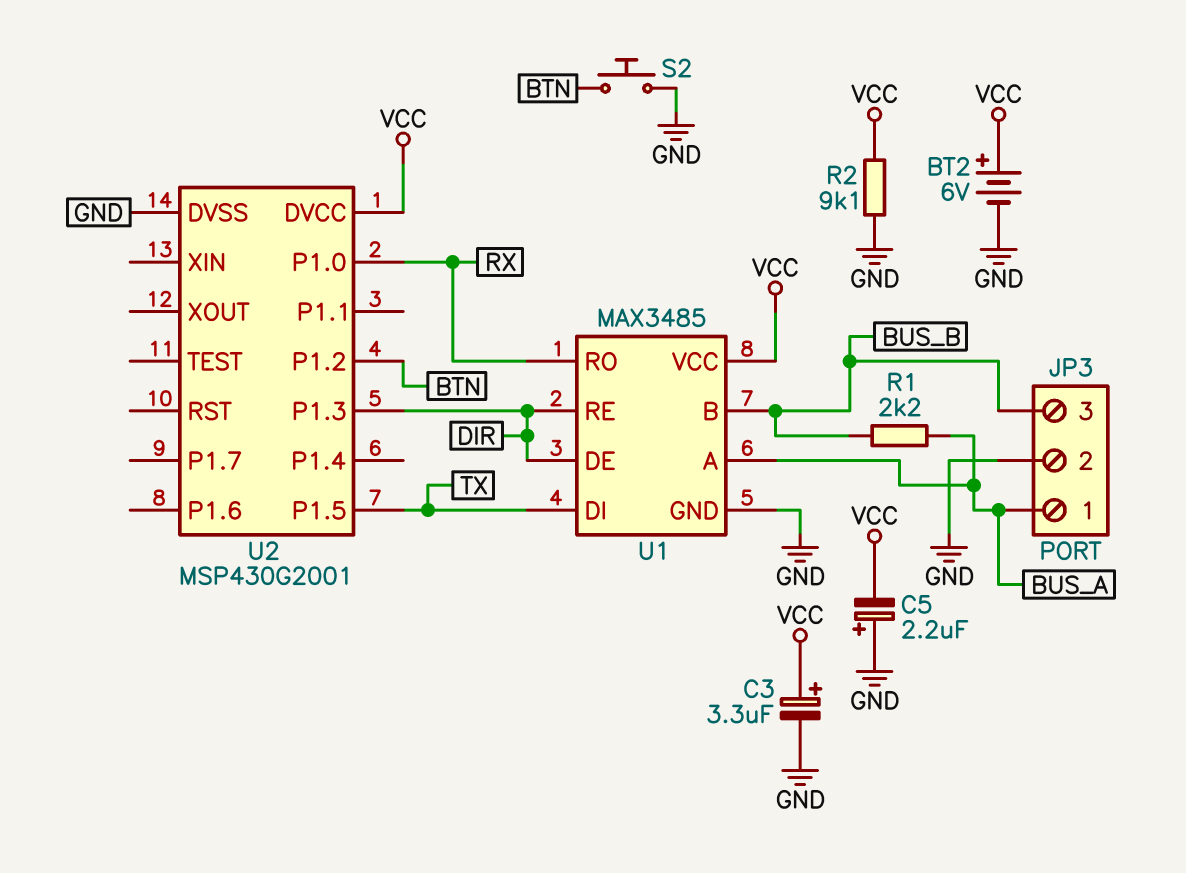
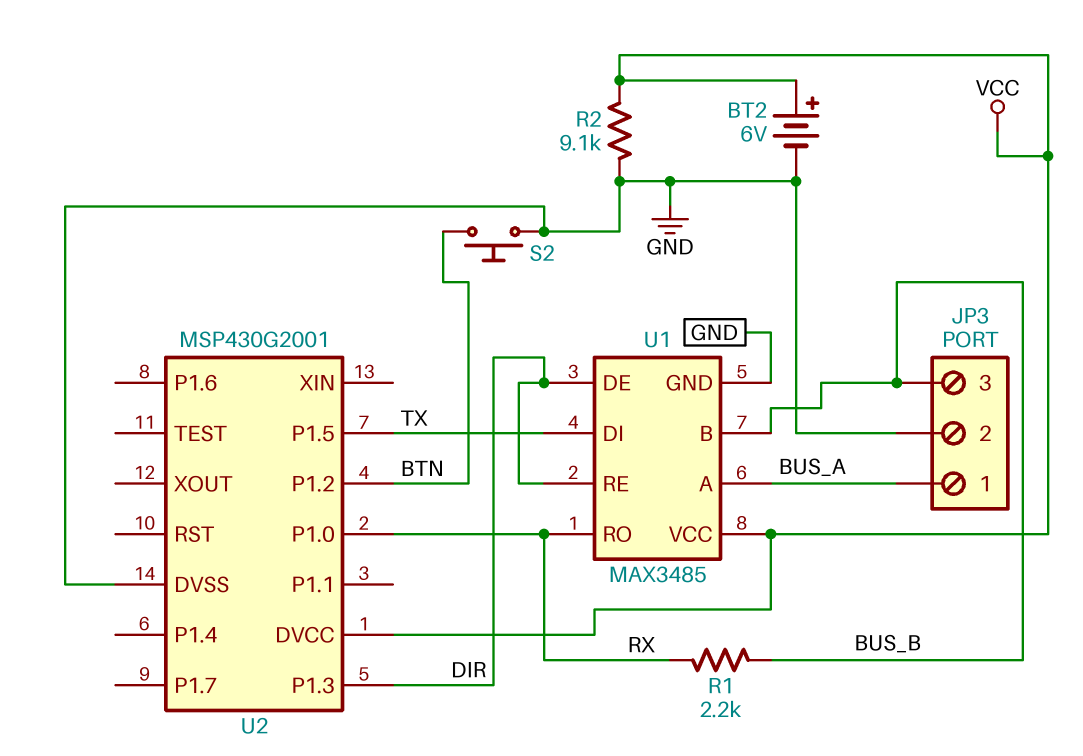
C3: 3.3uF (plus VCC, minus GND) -> none
C5: 2.2uF (plus GND, minus VCC) -> none
R1: 2.2k (BUS_A, BUS_B) -> 2.2k (BUS_B, RX)

